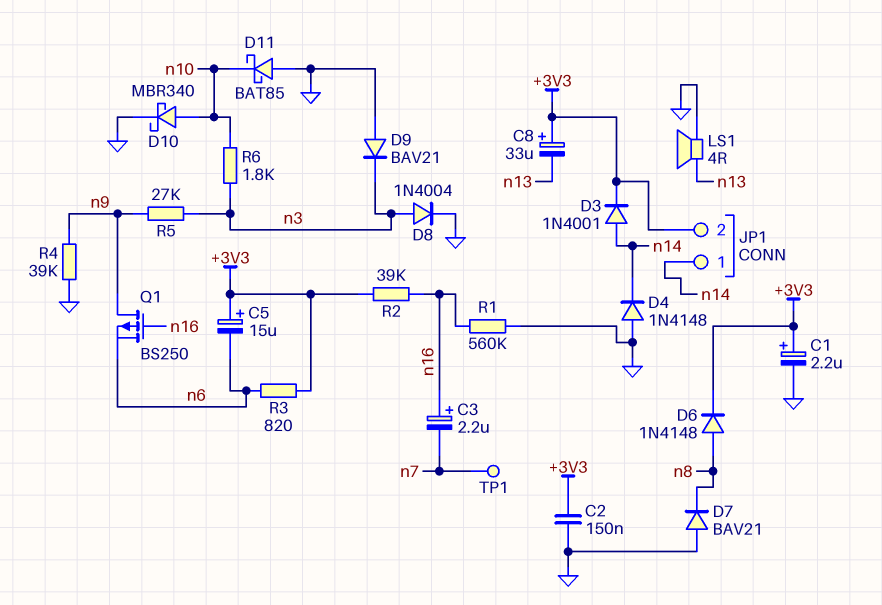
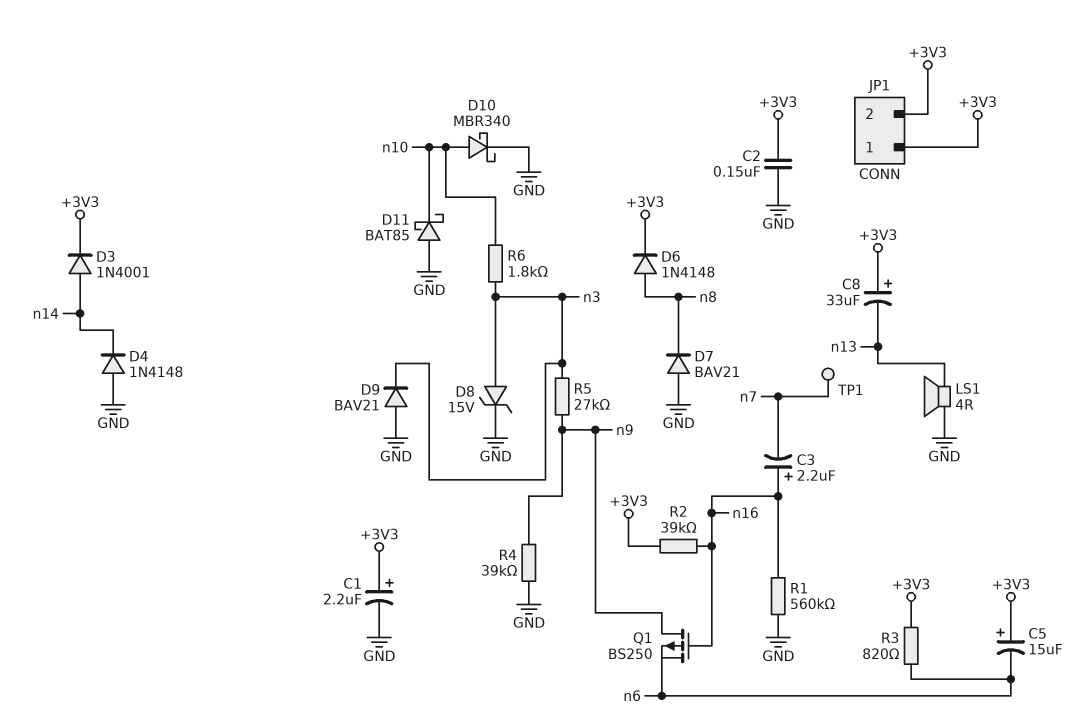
D8: diode 1N4004 (A n3, K GND) -> zener 15V (A n3, K GND)
JP1 pin 1: n14 -> +3V3

